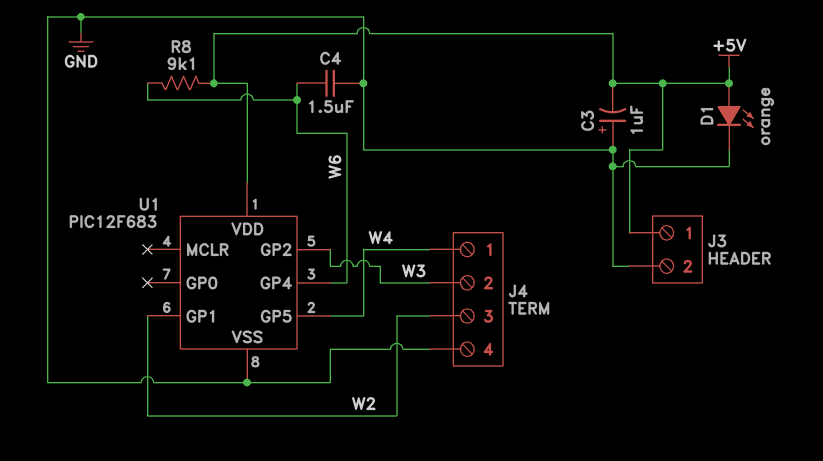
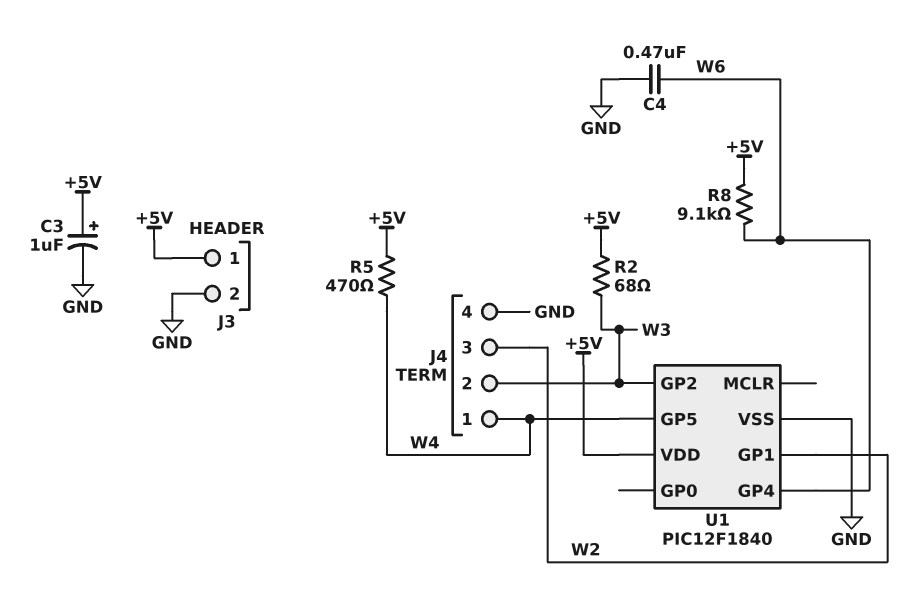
C3: 1uF (plus GND, minus +5V) -> 1uF (plus +5V, minus GND)
C4: 1.5uF (GND, W6) -> 470nF (GND, W6)
D1: LED orange (A +5V, K GND) -> none
R2: none -> 68 (+5V, W3)
R5: none -> 470 (+5V, W4)
U1: PIC12F683 -> PIC12F1840

